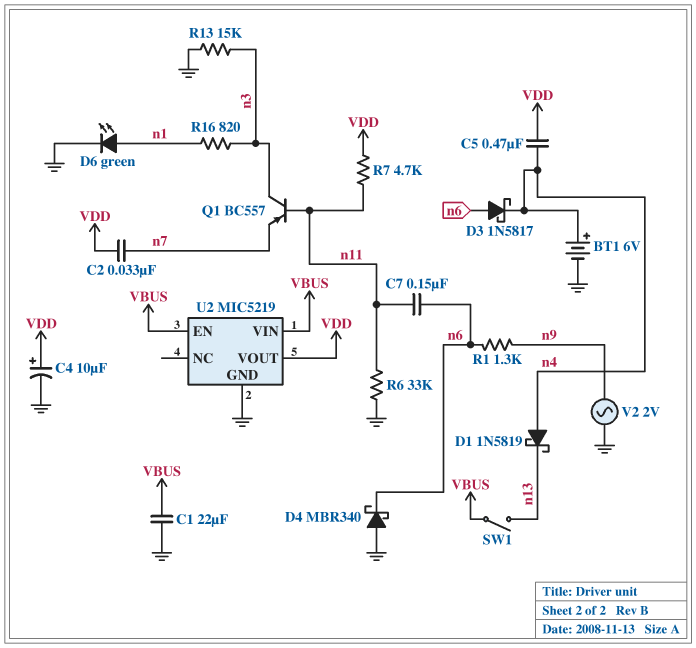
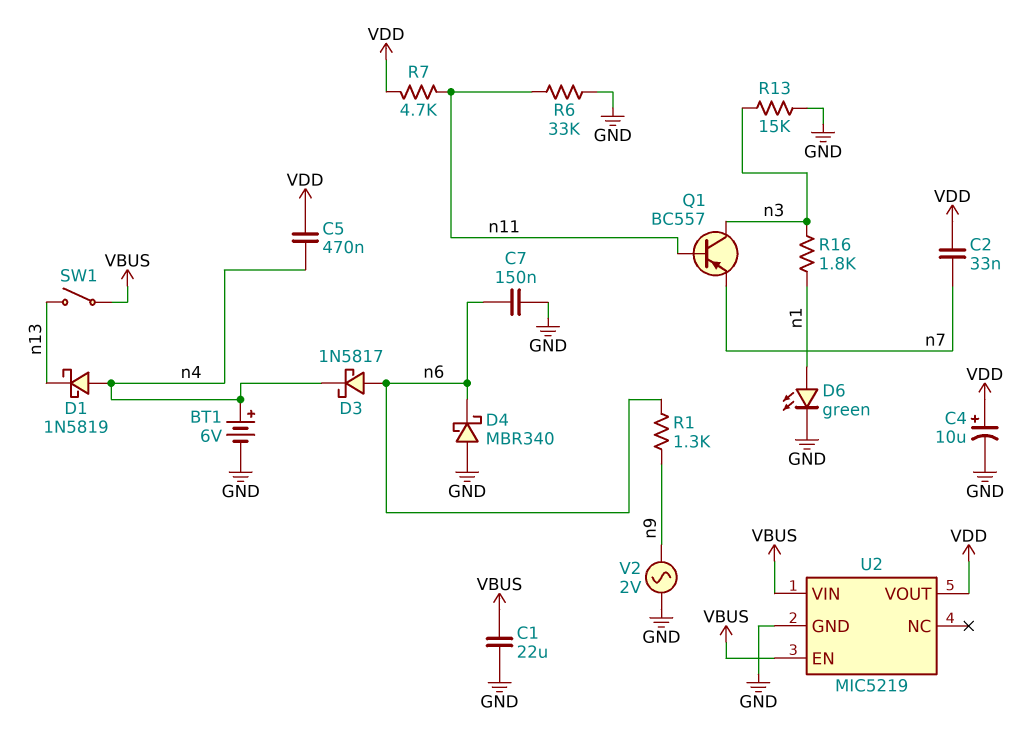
C7: 150nF (n6, n11) -> 150nF (GND, n6)
R16: 820 (n1, n3) -> 1.8k (n1, n3)

